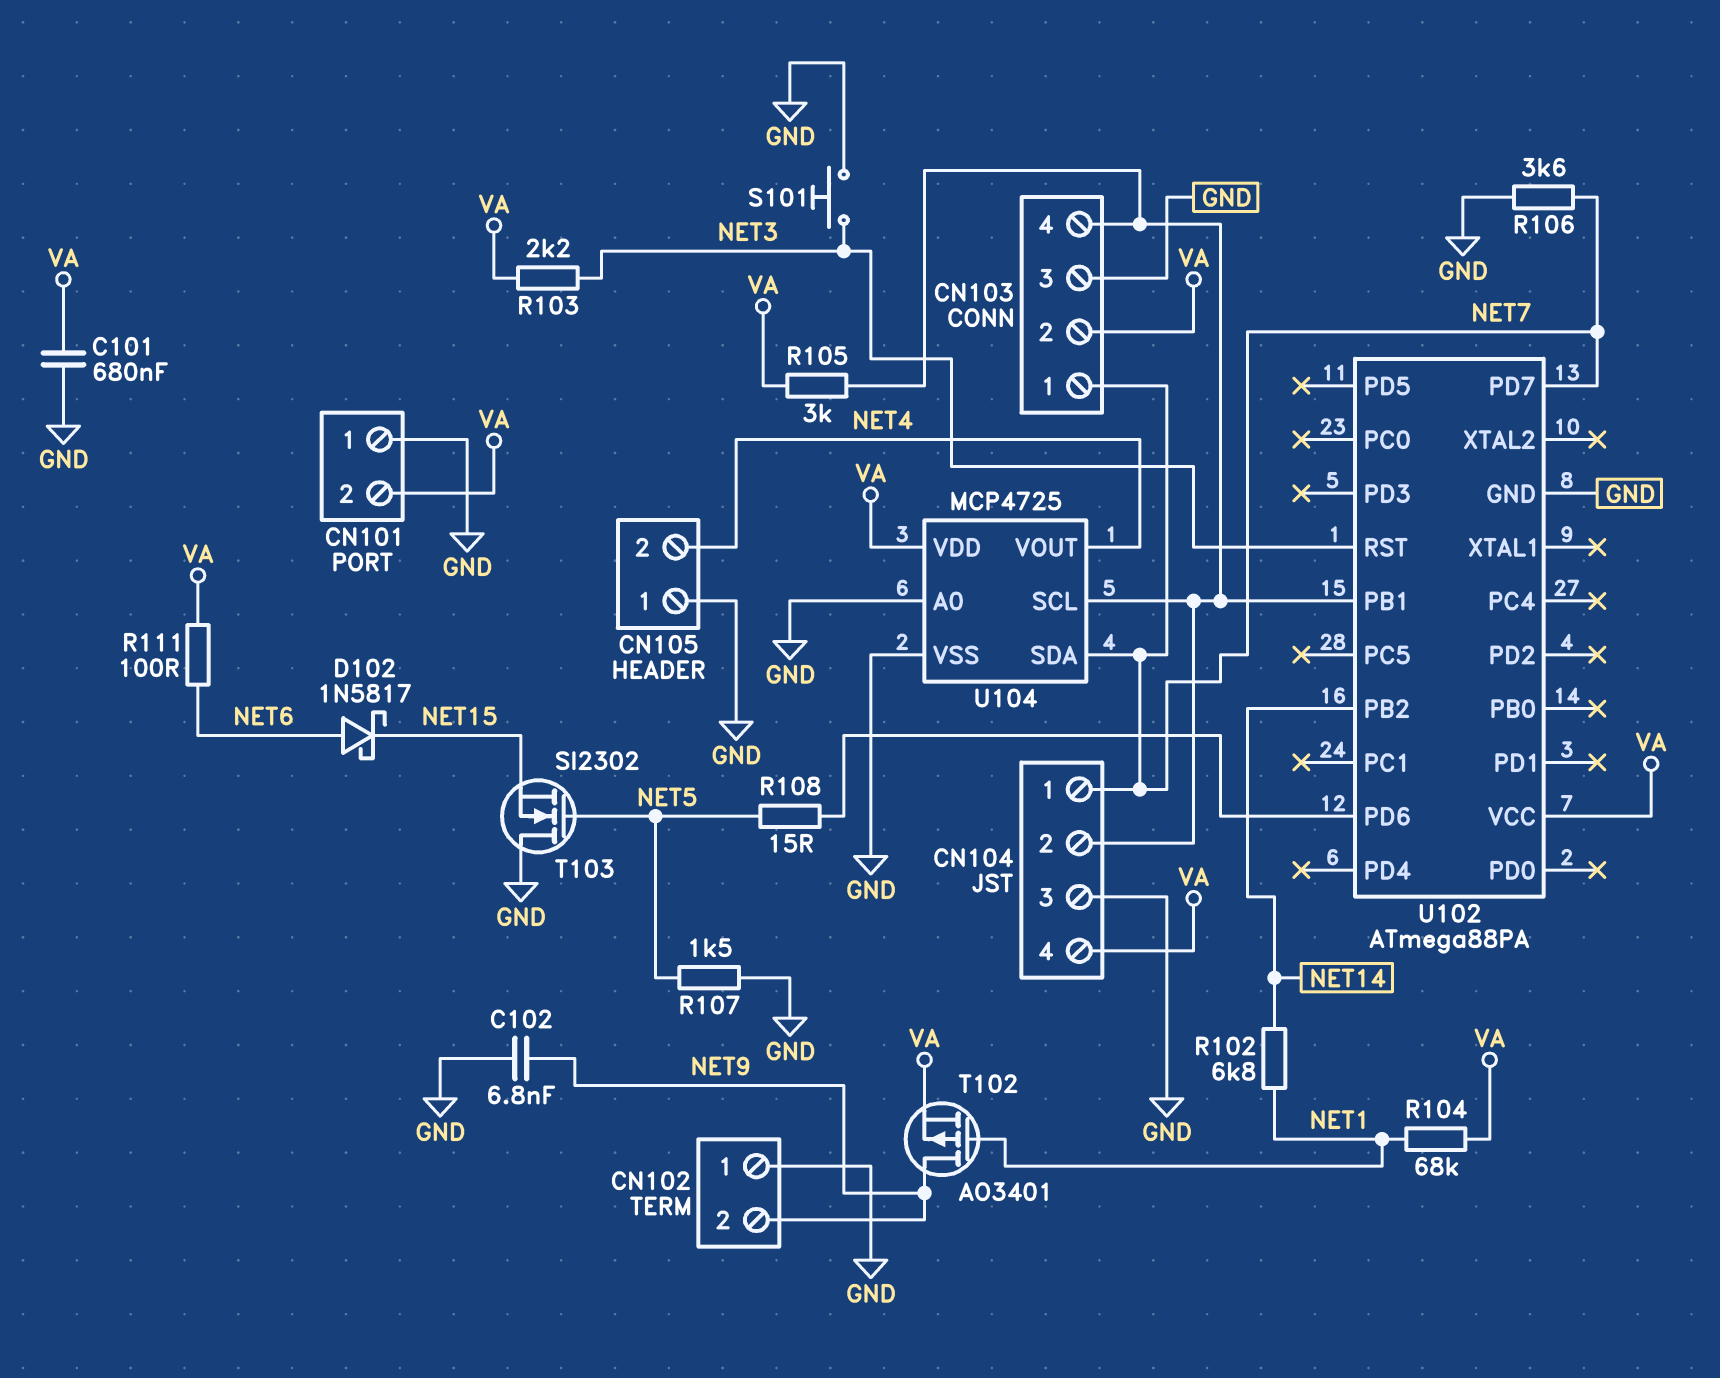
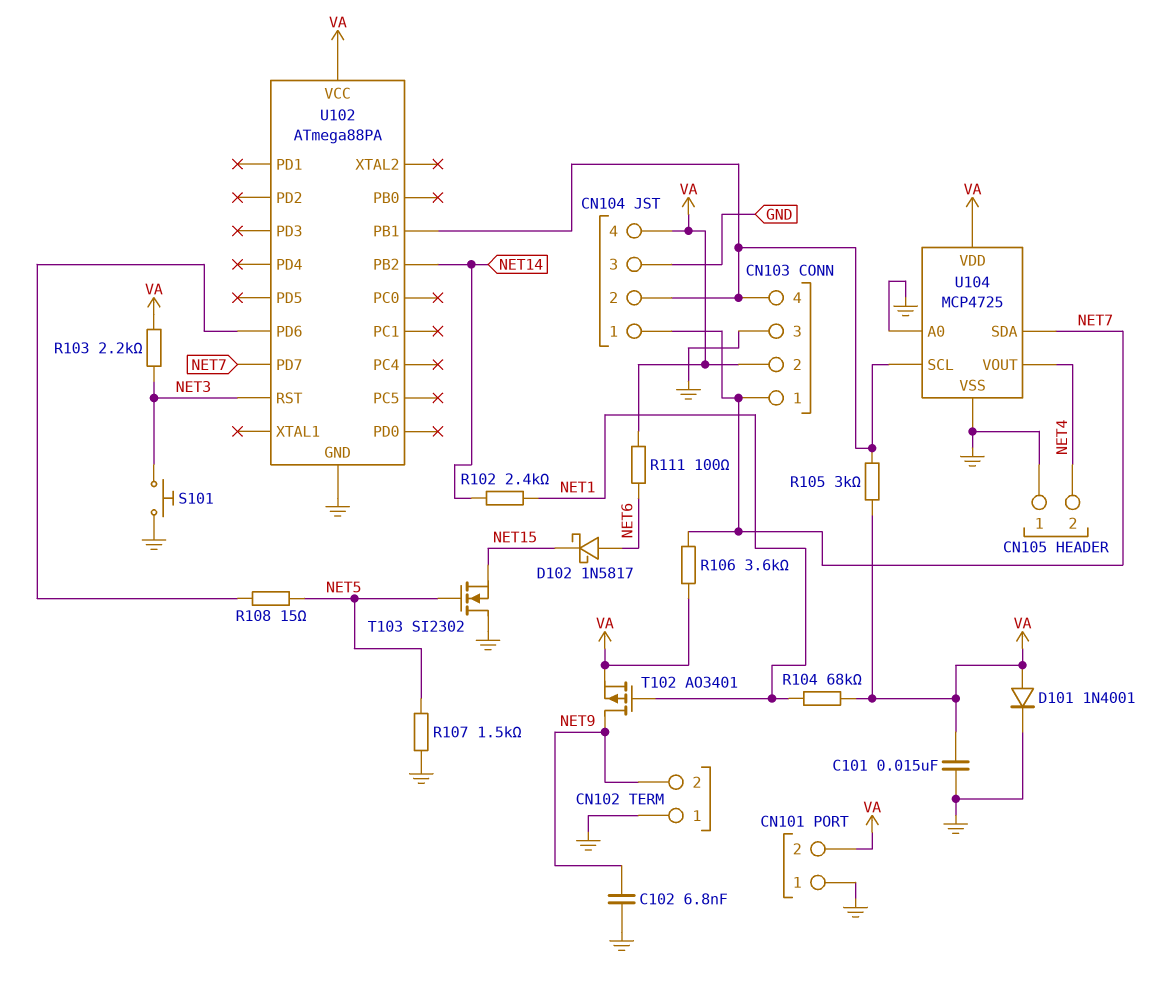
C101: 680nF (GND, VA) -> 15nF (GND, VA)
D101: none -> diode 1N4001 (A VA, K GND)
R102: 6.8k (NET1, NET14) -> 2.4k (NET1, NET14)
R106: 3.6k (GND, NET7) -> 3.6k (NET7, VA)

